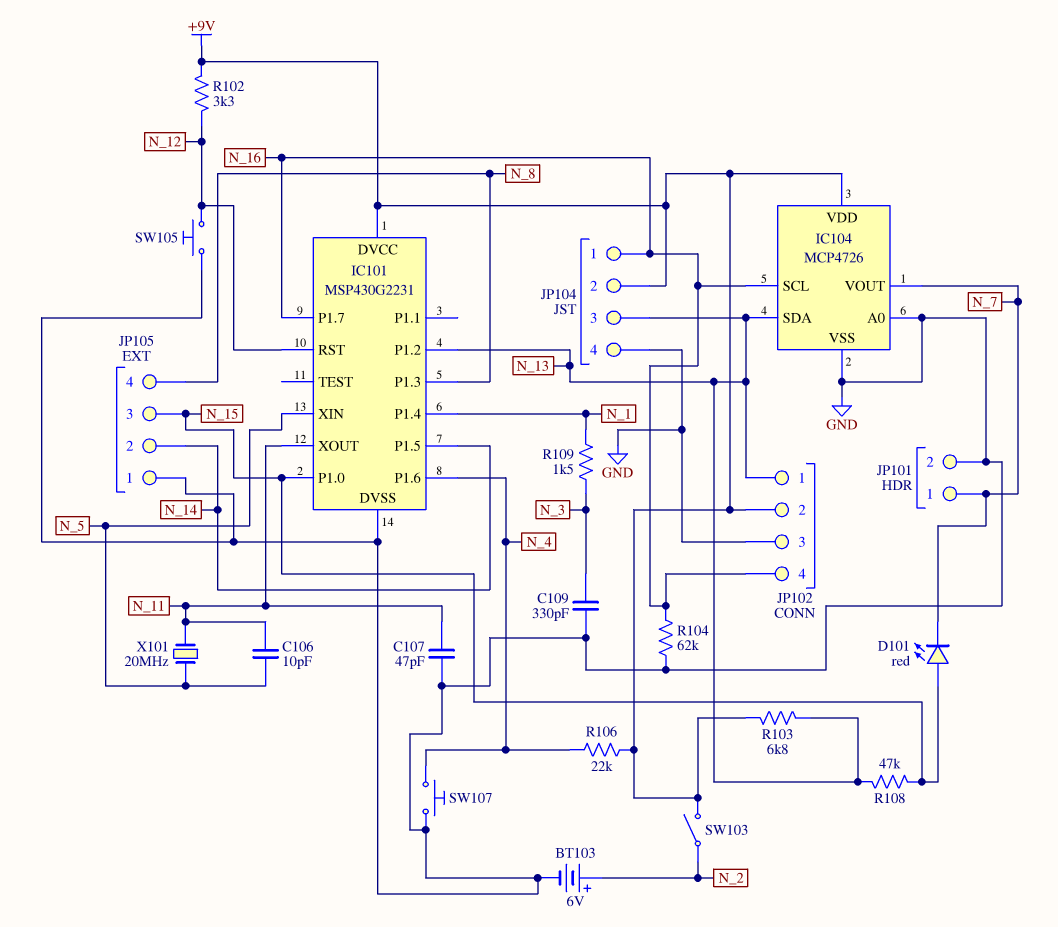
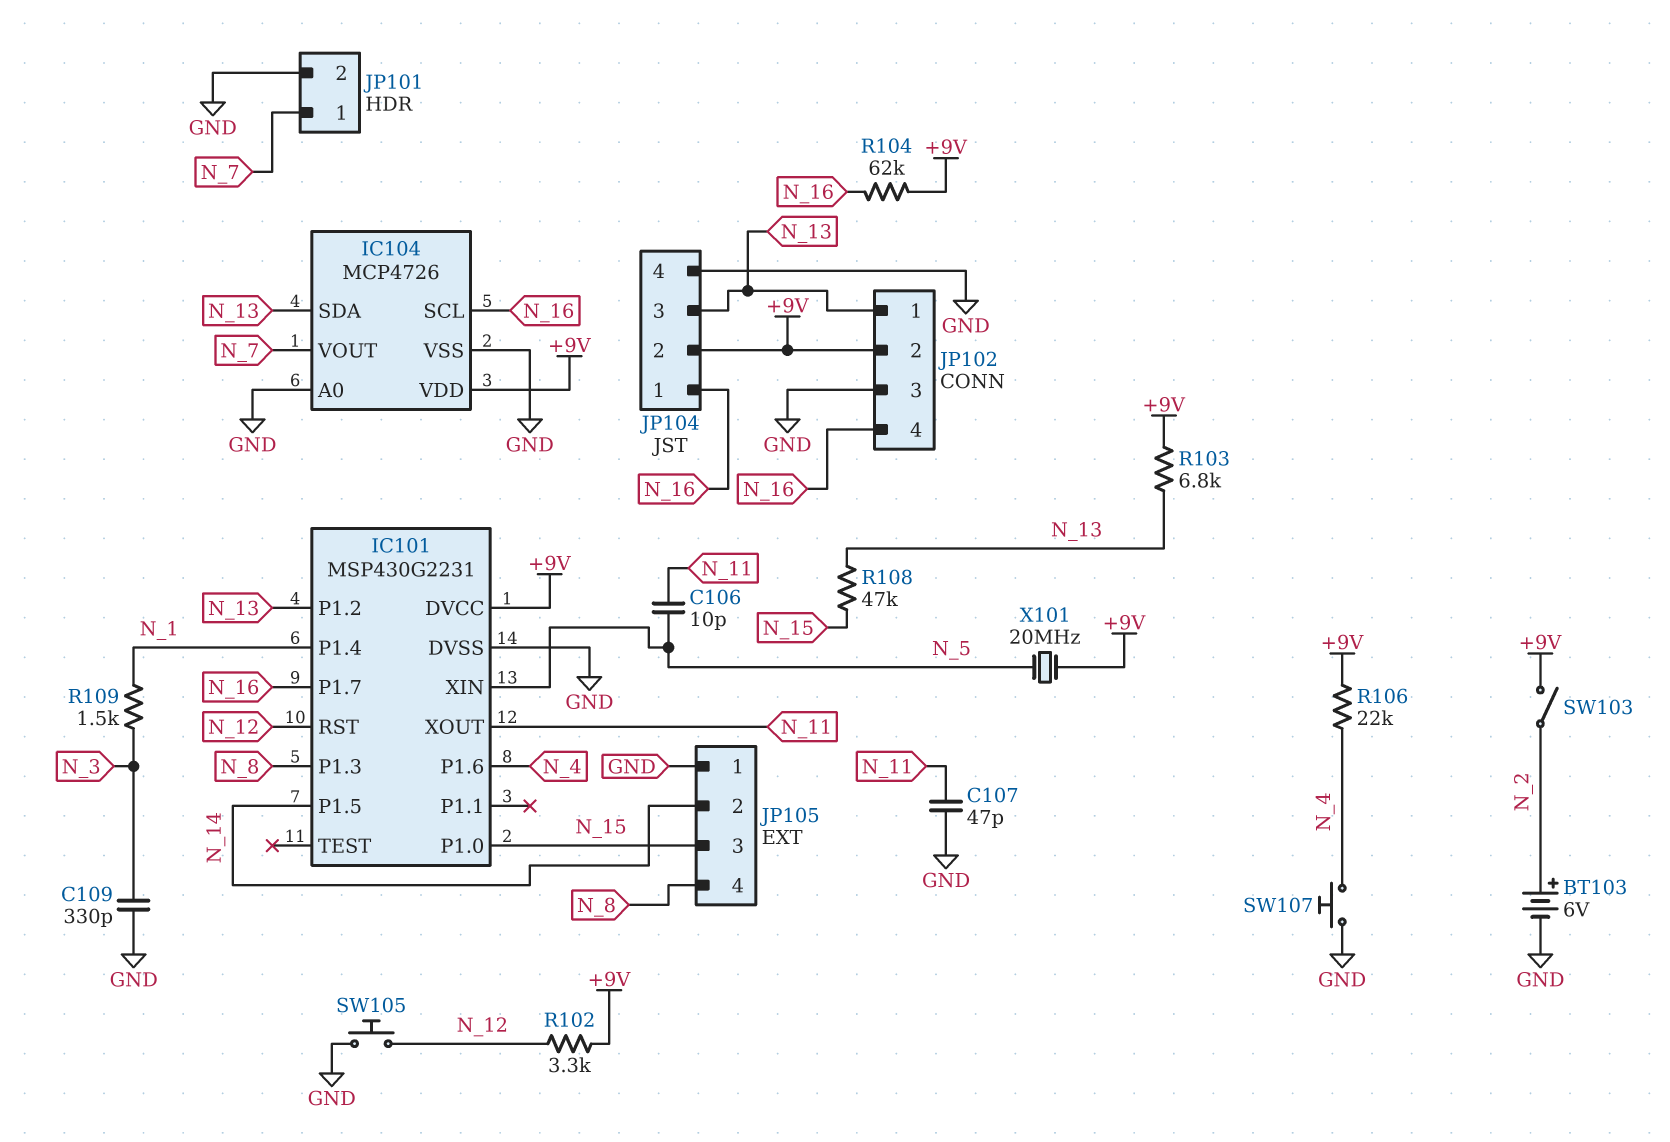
D101: LED red (A N_15, K N_7) -> none
R104: 62k (GND, N_16) -> 62k (+9V, N_16)
X101: 20MHz (N_5, N_11) -> 20MHz (+9V, N_5)

